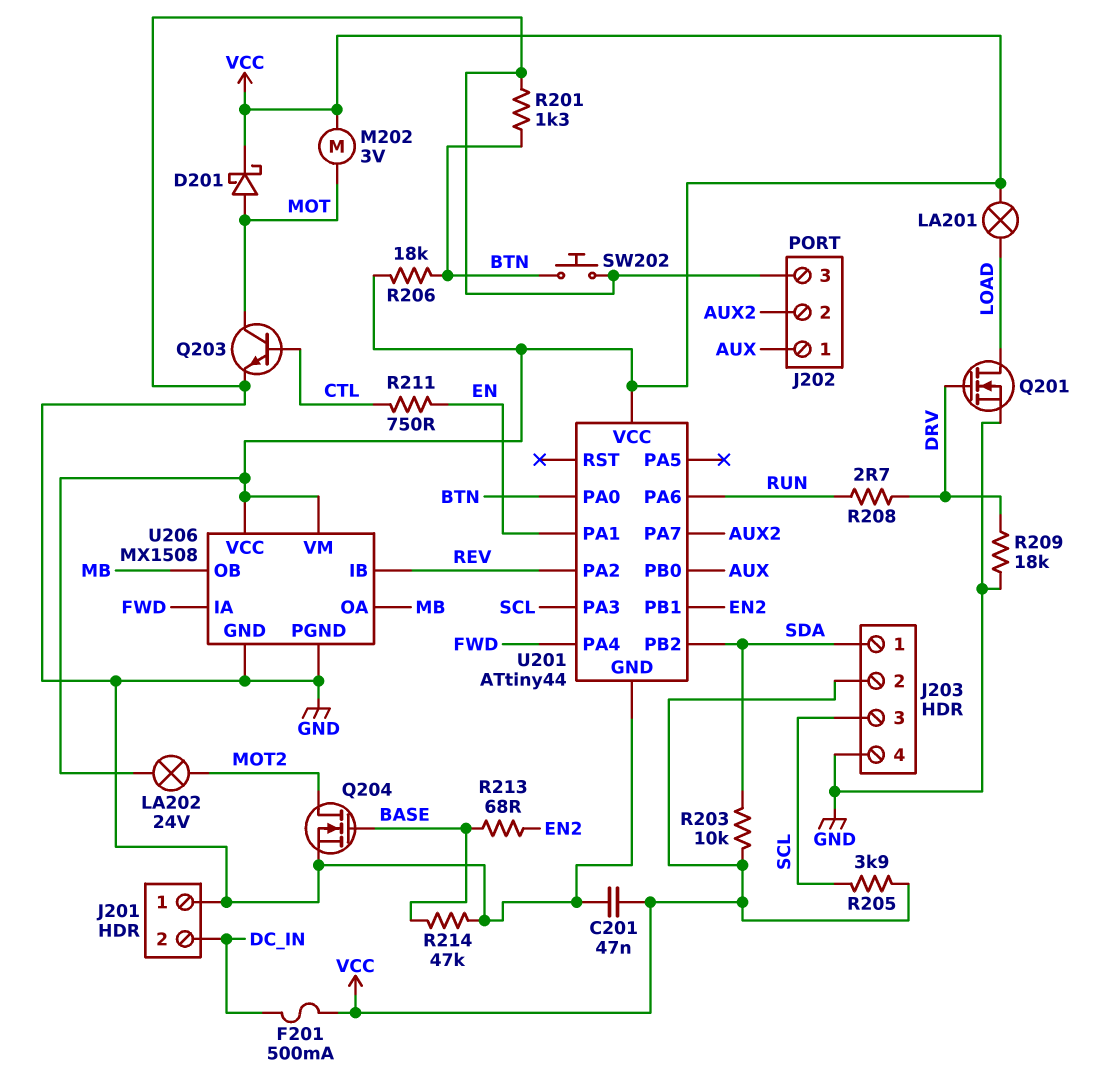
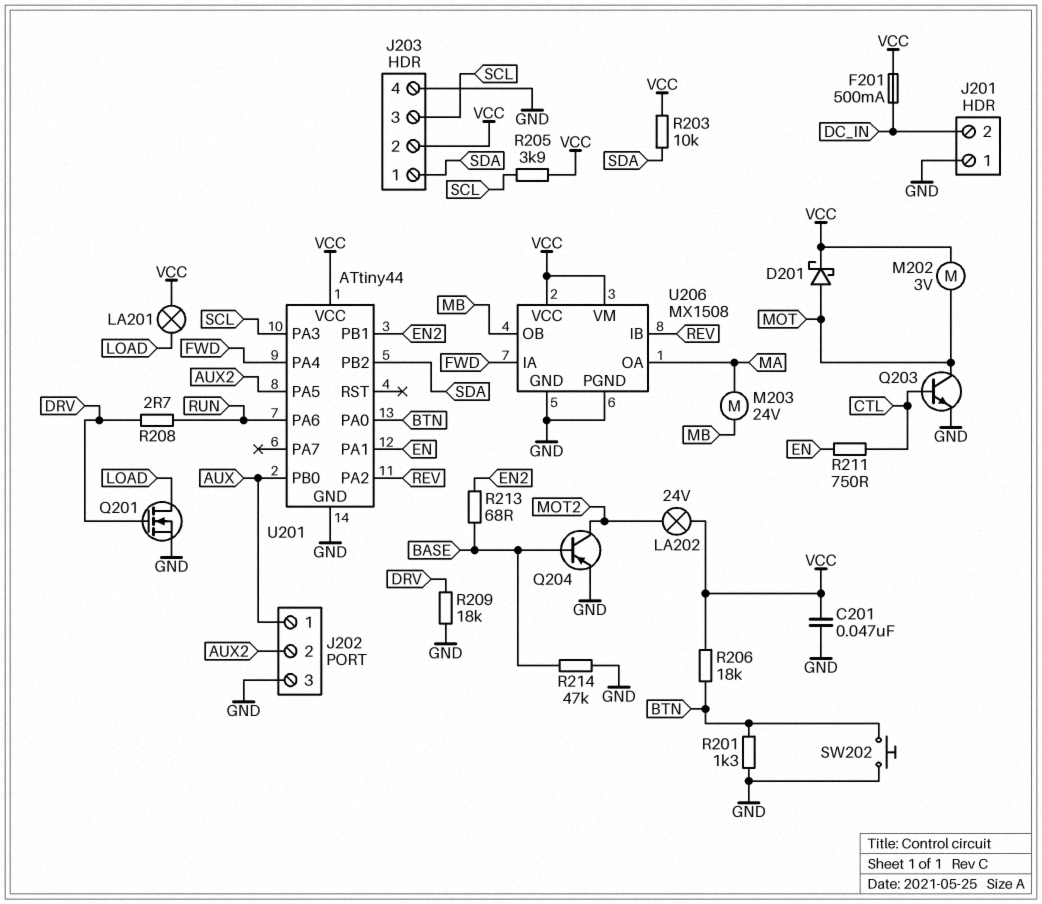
M203: none -> motor 24V (MA, MB)
Q204: NMOS (G BASE, D MOT2, S GND) -> PNP (B BASE, C MOT2, E GND)
U201 pin PA5: none -> AUX2
U201 pin PA7: AUX2 -> none
U206 pin OA: MB -> MA

